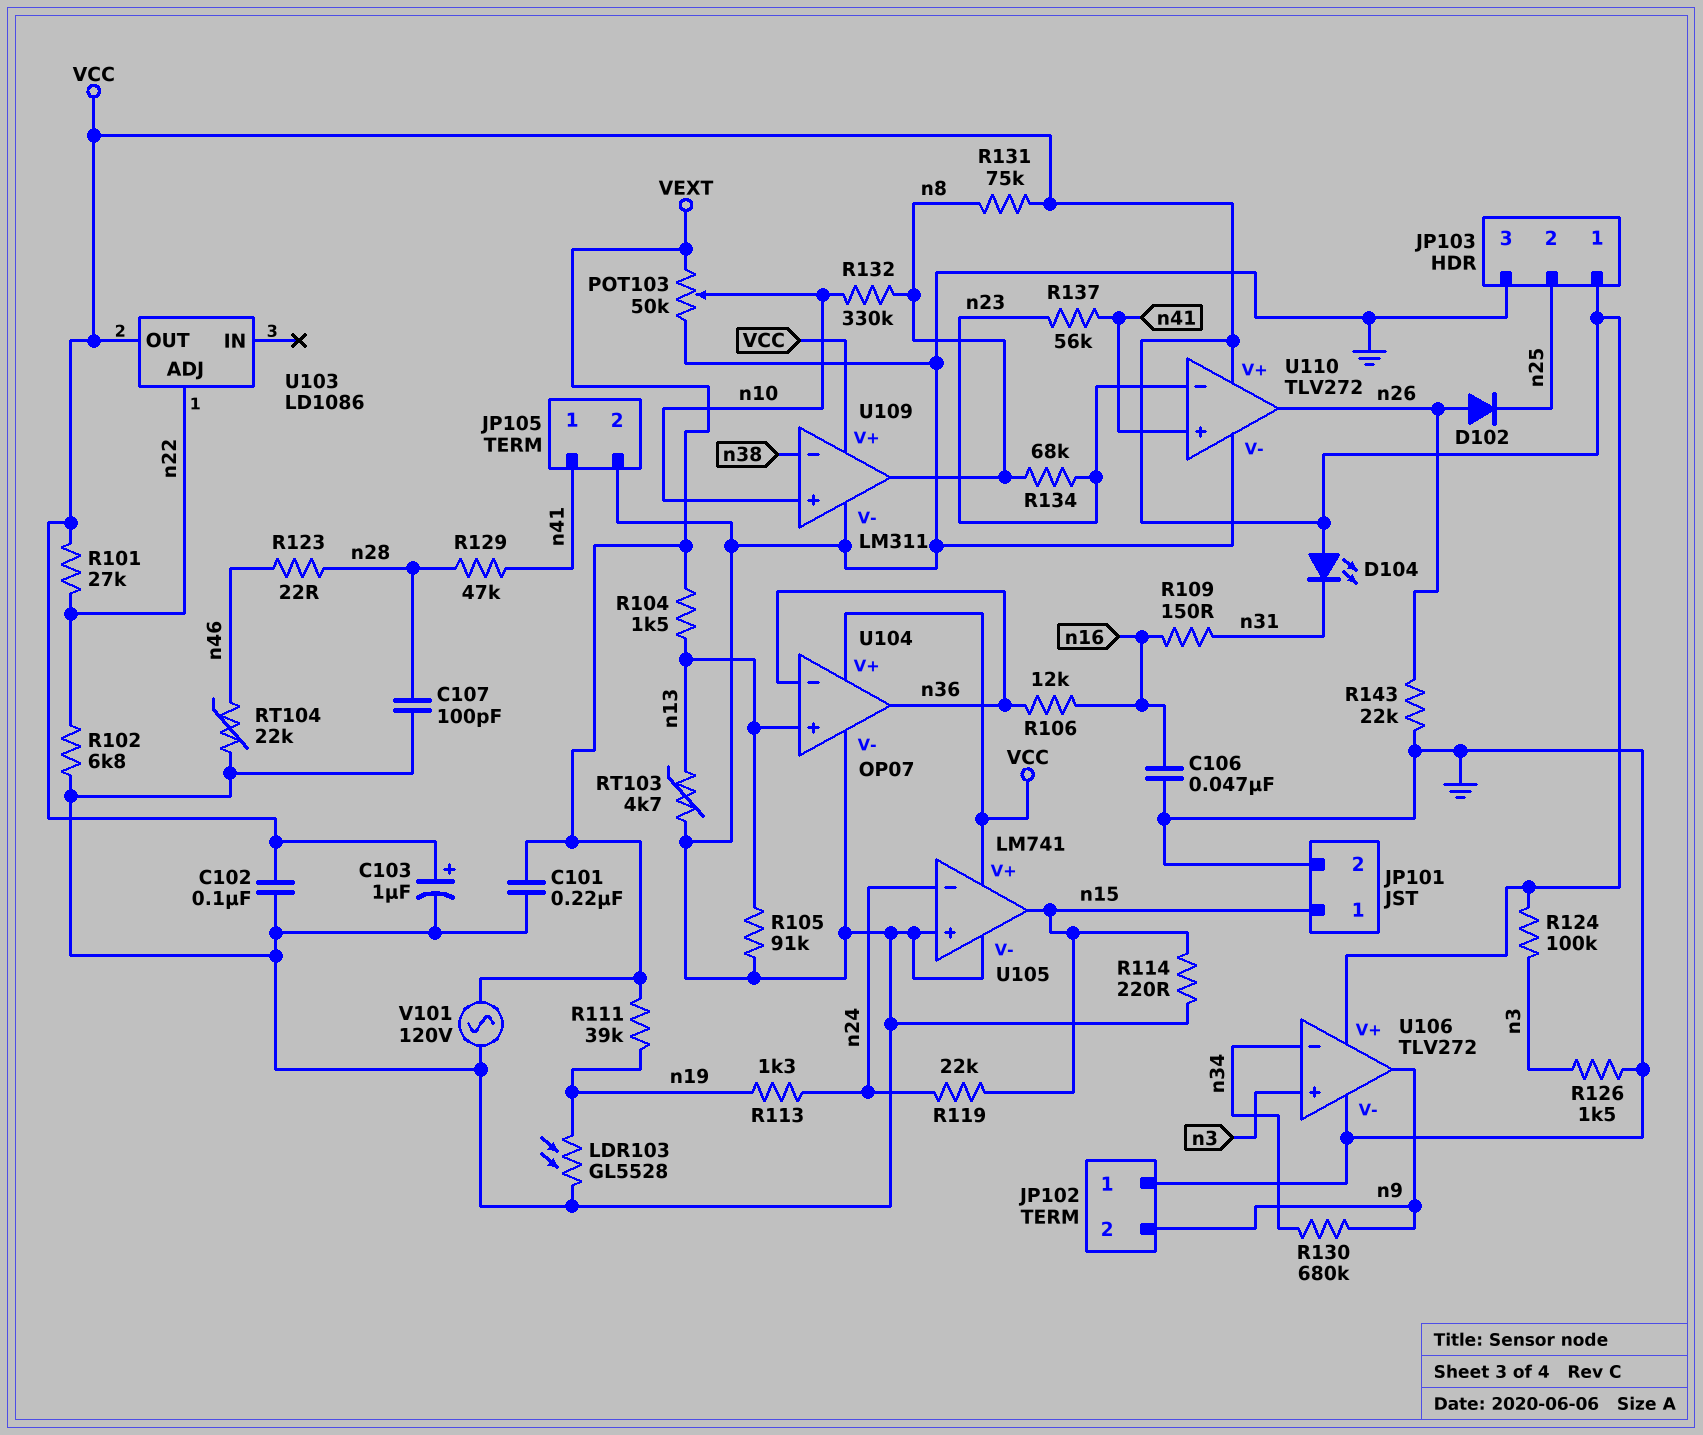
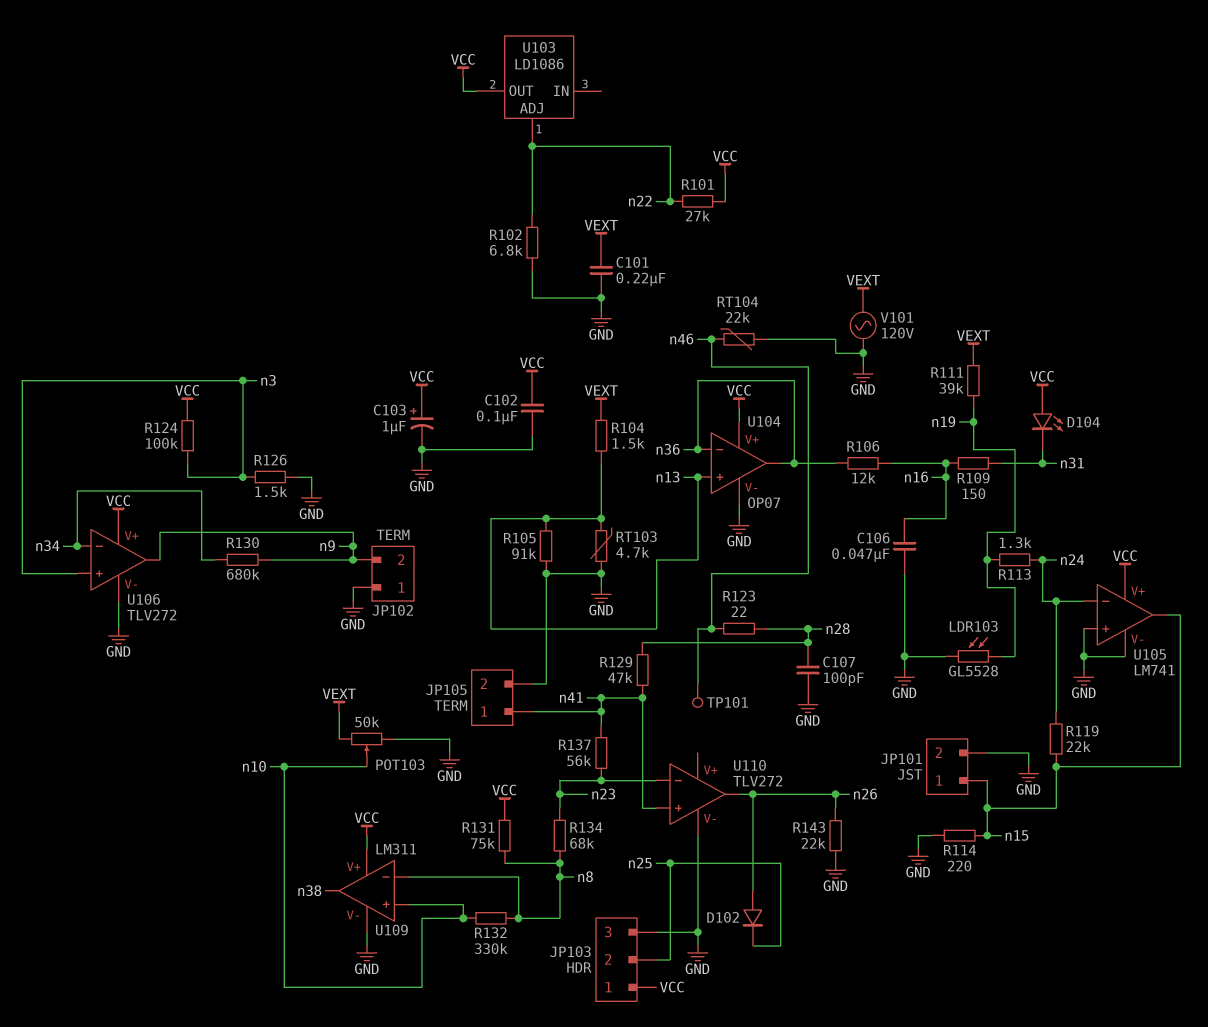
TP101: none -> test point (n46)
U109 pin in-: n38 -> n8
U109 pin out: n8 -> n38
U110 pin V+: VCC -> none

